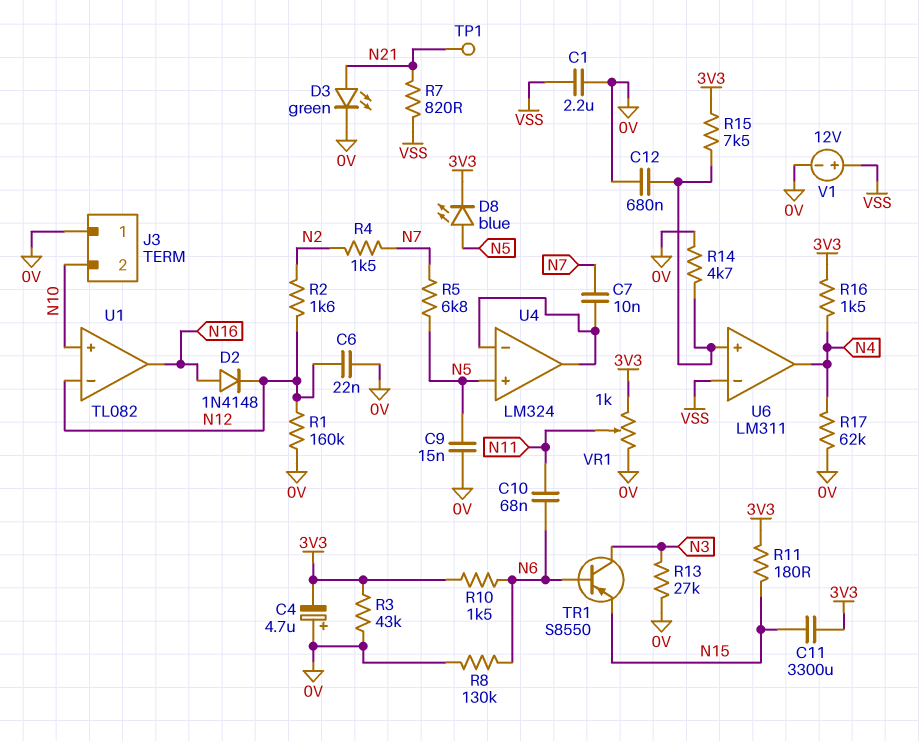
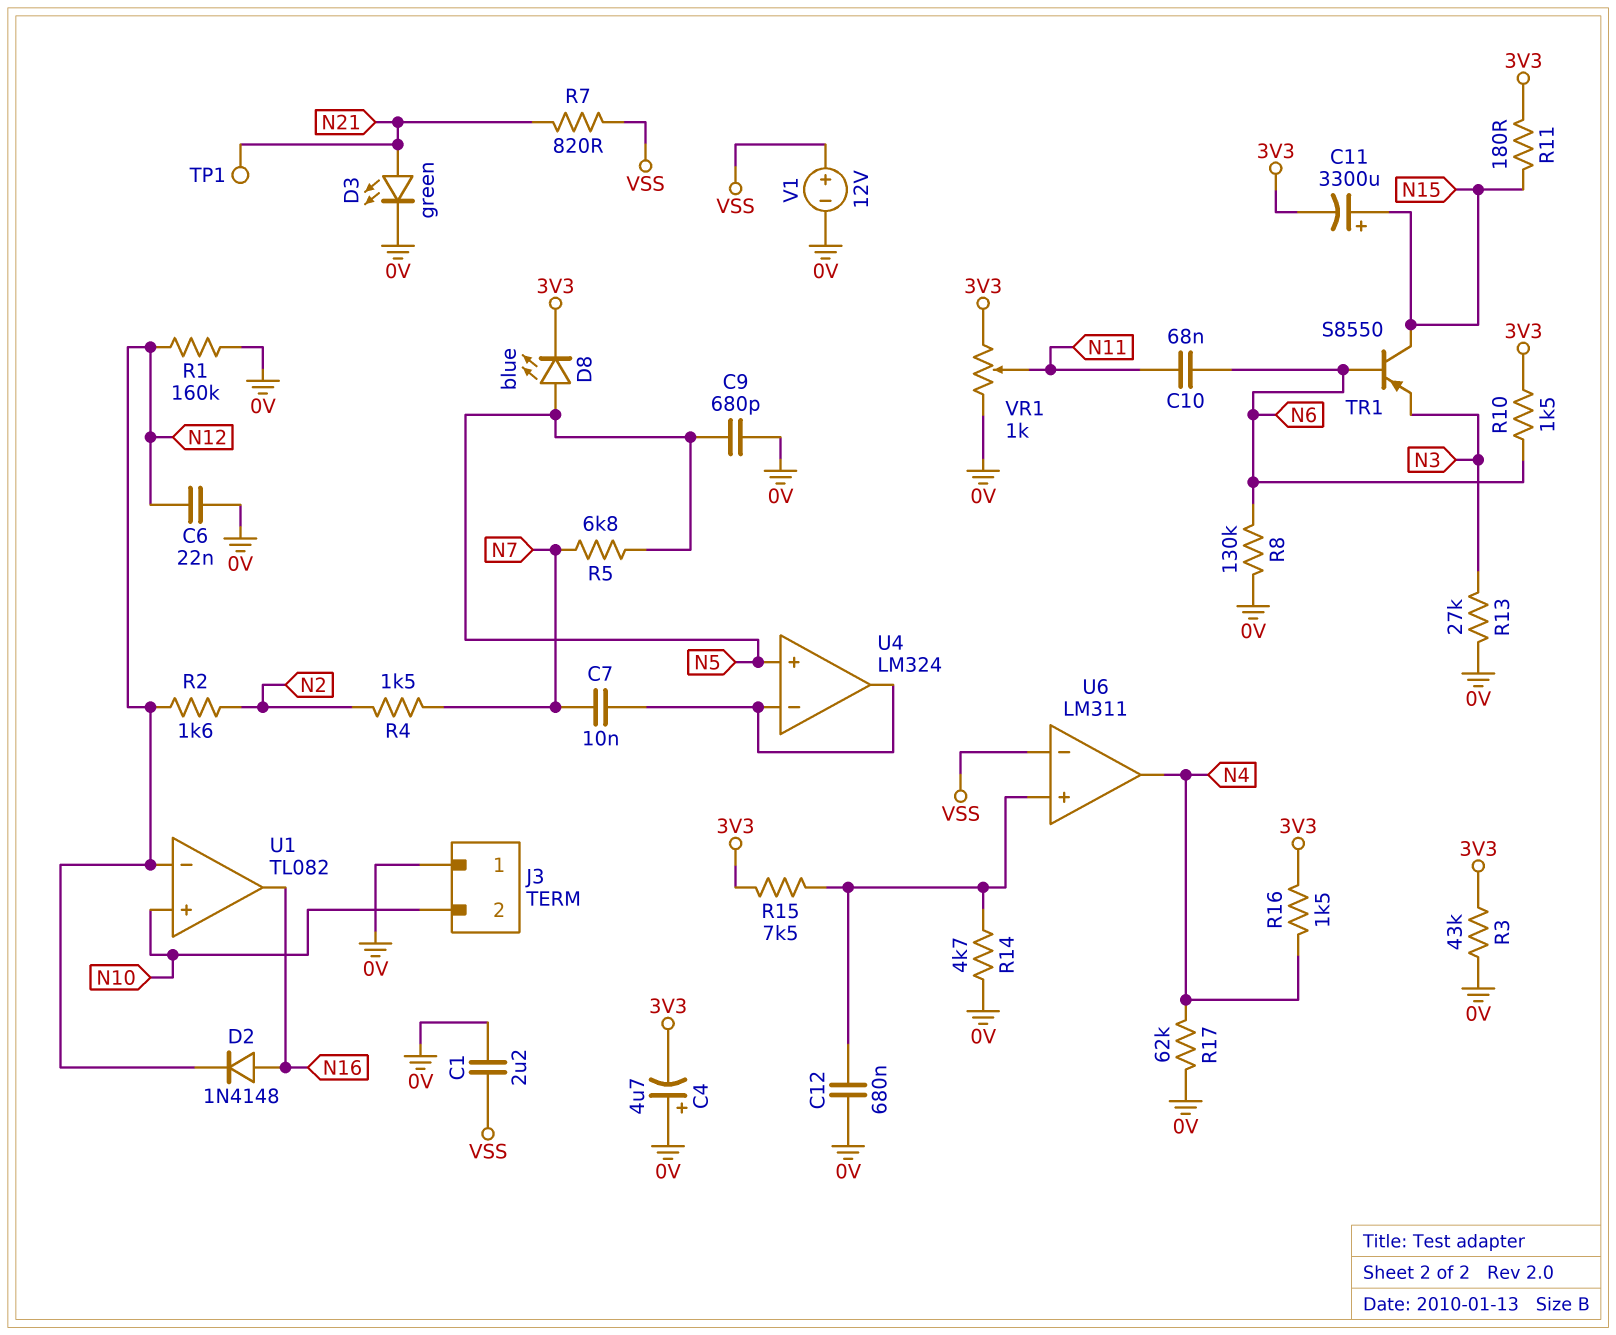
C9: 15nF (0V, N5) -> 680pF (0V, N5)
C11: 3300uF (3V3, N15) -> 3300uF (plus N15, minus 3V3)
TR1: PNP S8550 (B N6, C N3, E N15) -> PNP S8550 (B N6, C N15, E N3)

